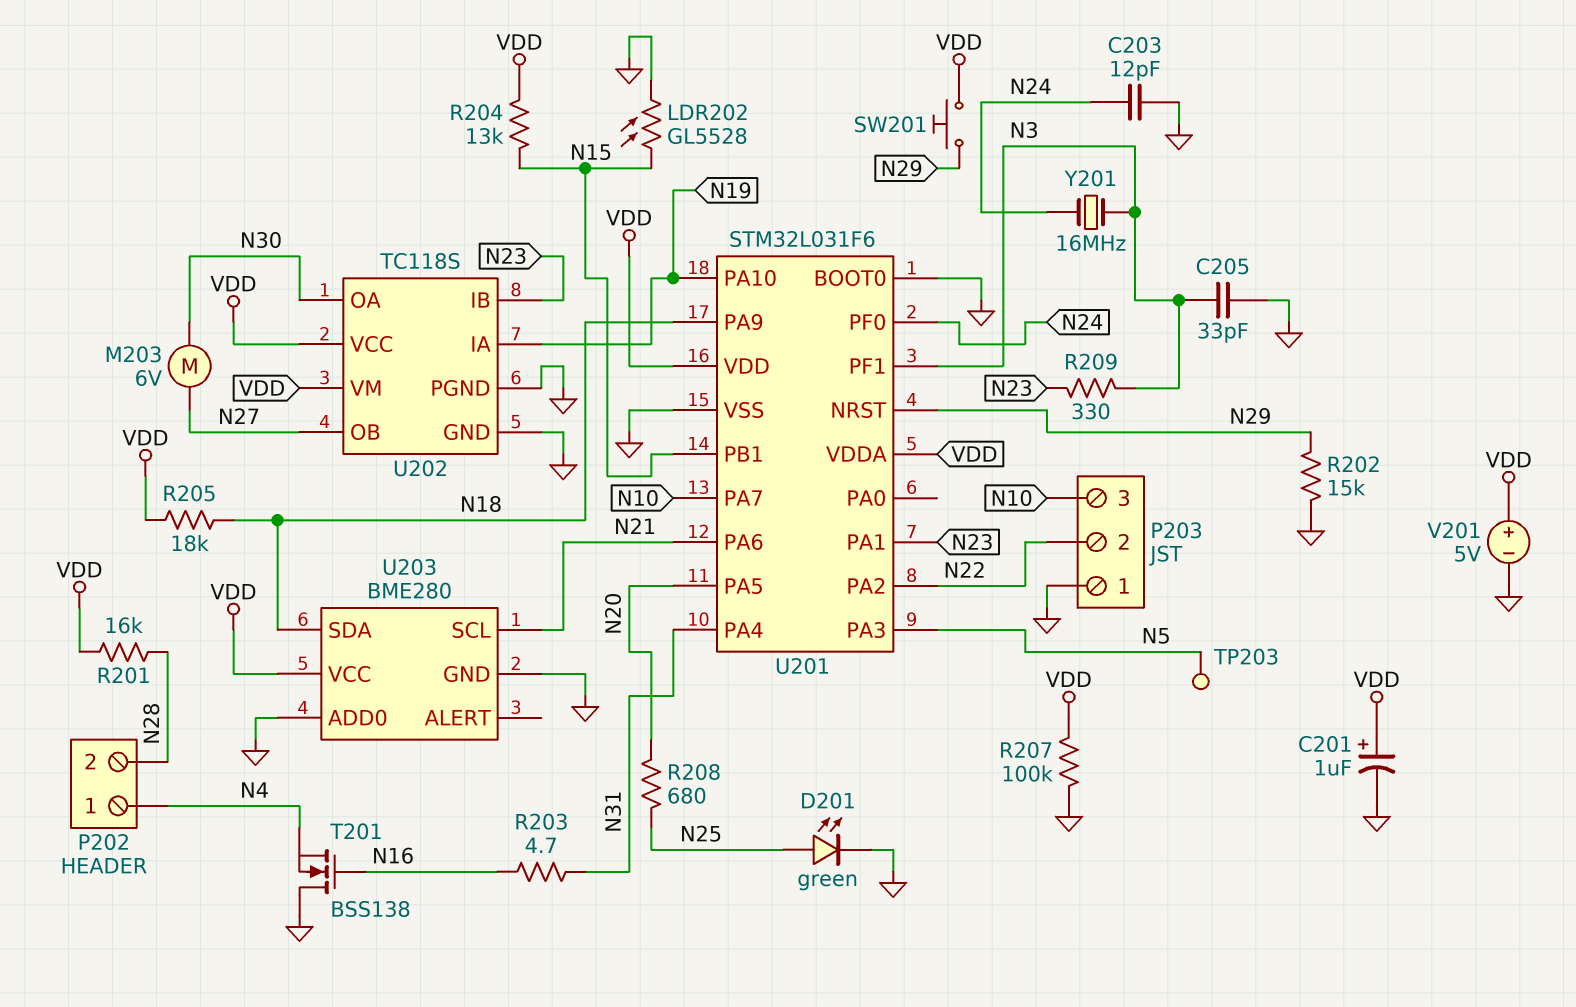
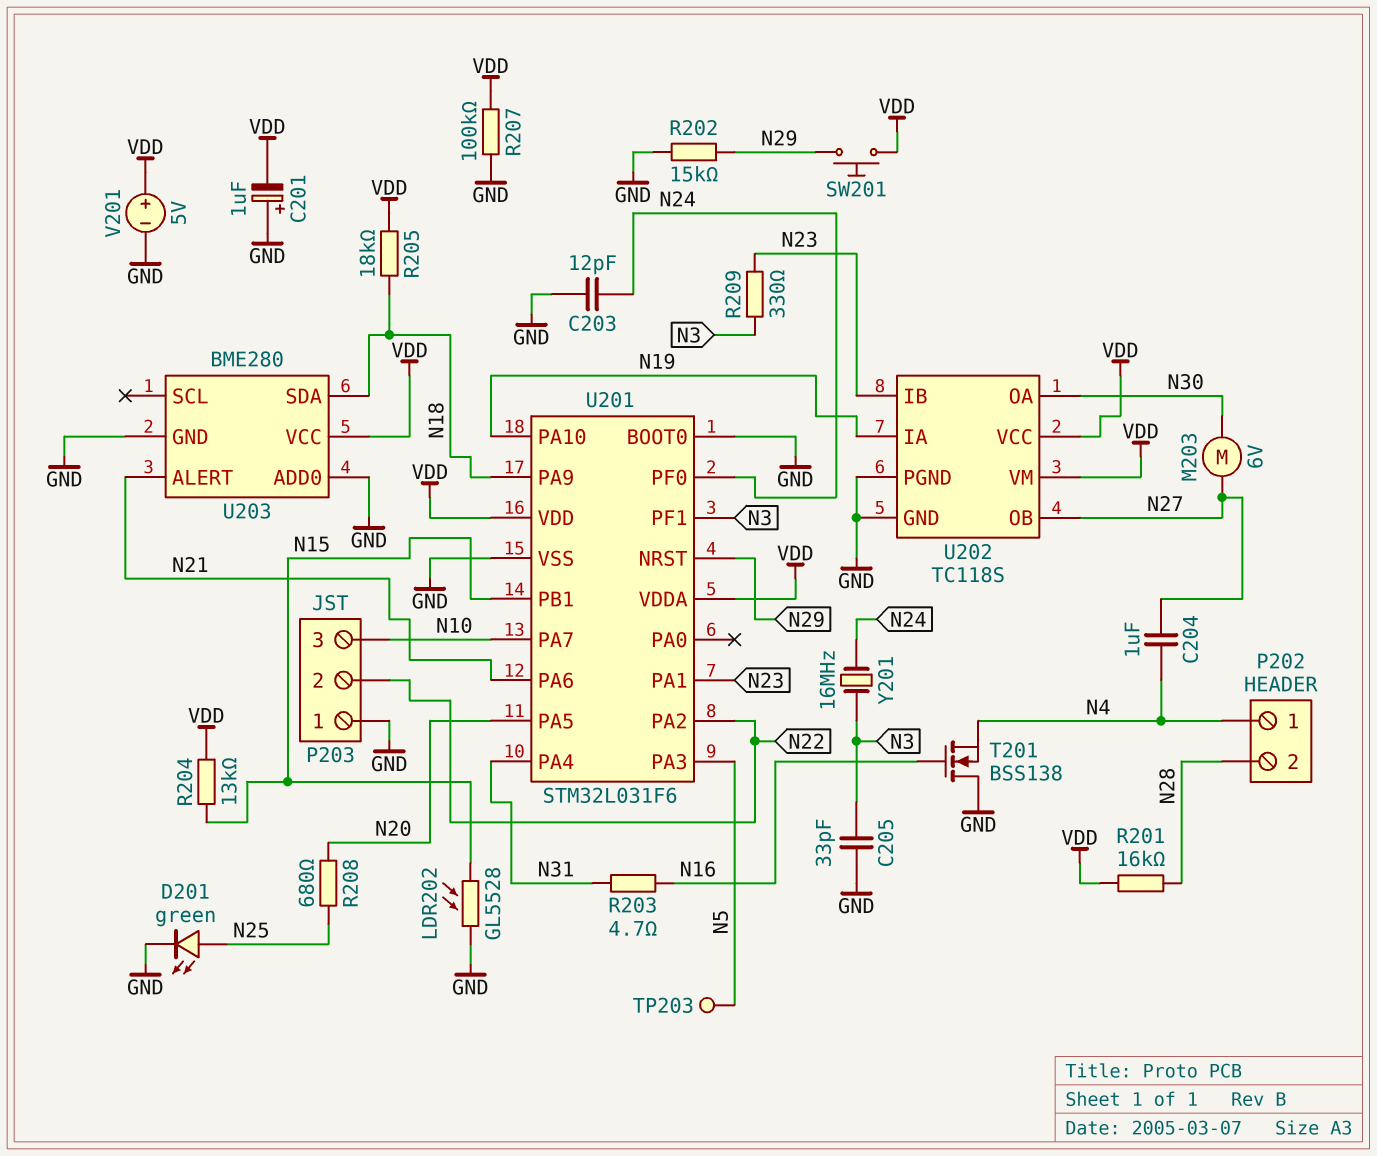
C201: 1uF (plus VDD, minus GND) -> 1uF (plus GND, minus VDD)
C204: none -> 1uF (N4, N27)
U203 pin ALERT: none -> N21
U203 pin SCL: N21 -> none

